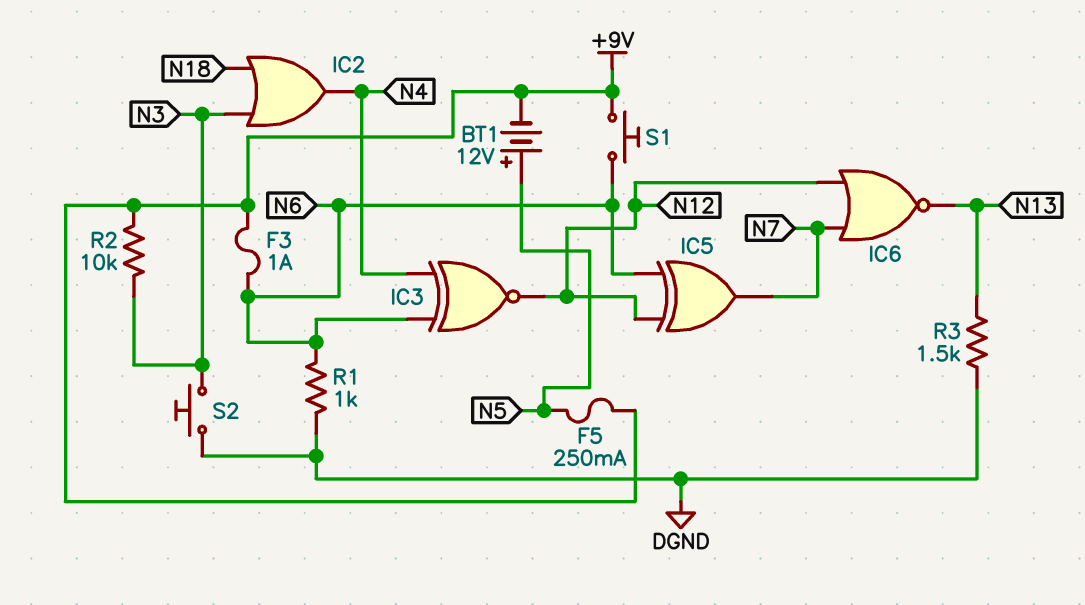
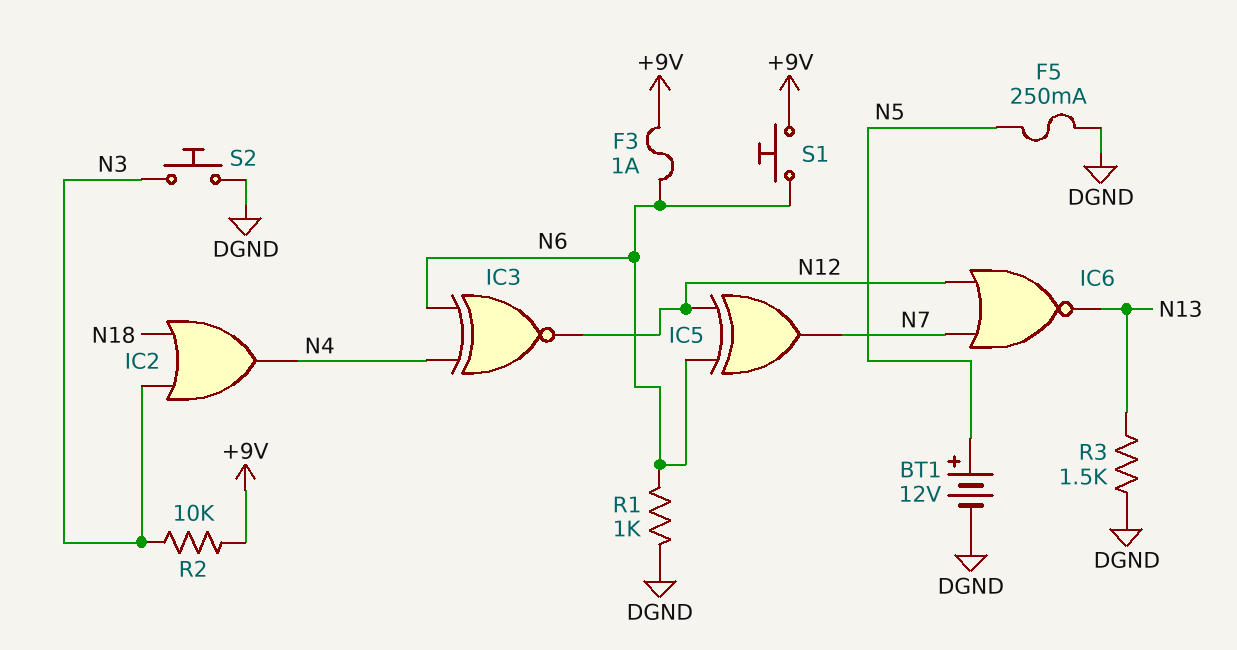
BT1: 12V (plus N5, minus +9V) -> 12V (plus N5, minus DGND)
F5: 250mA (+9V, N5) -> 250mA (DGND, N5)

